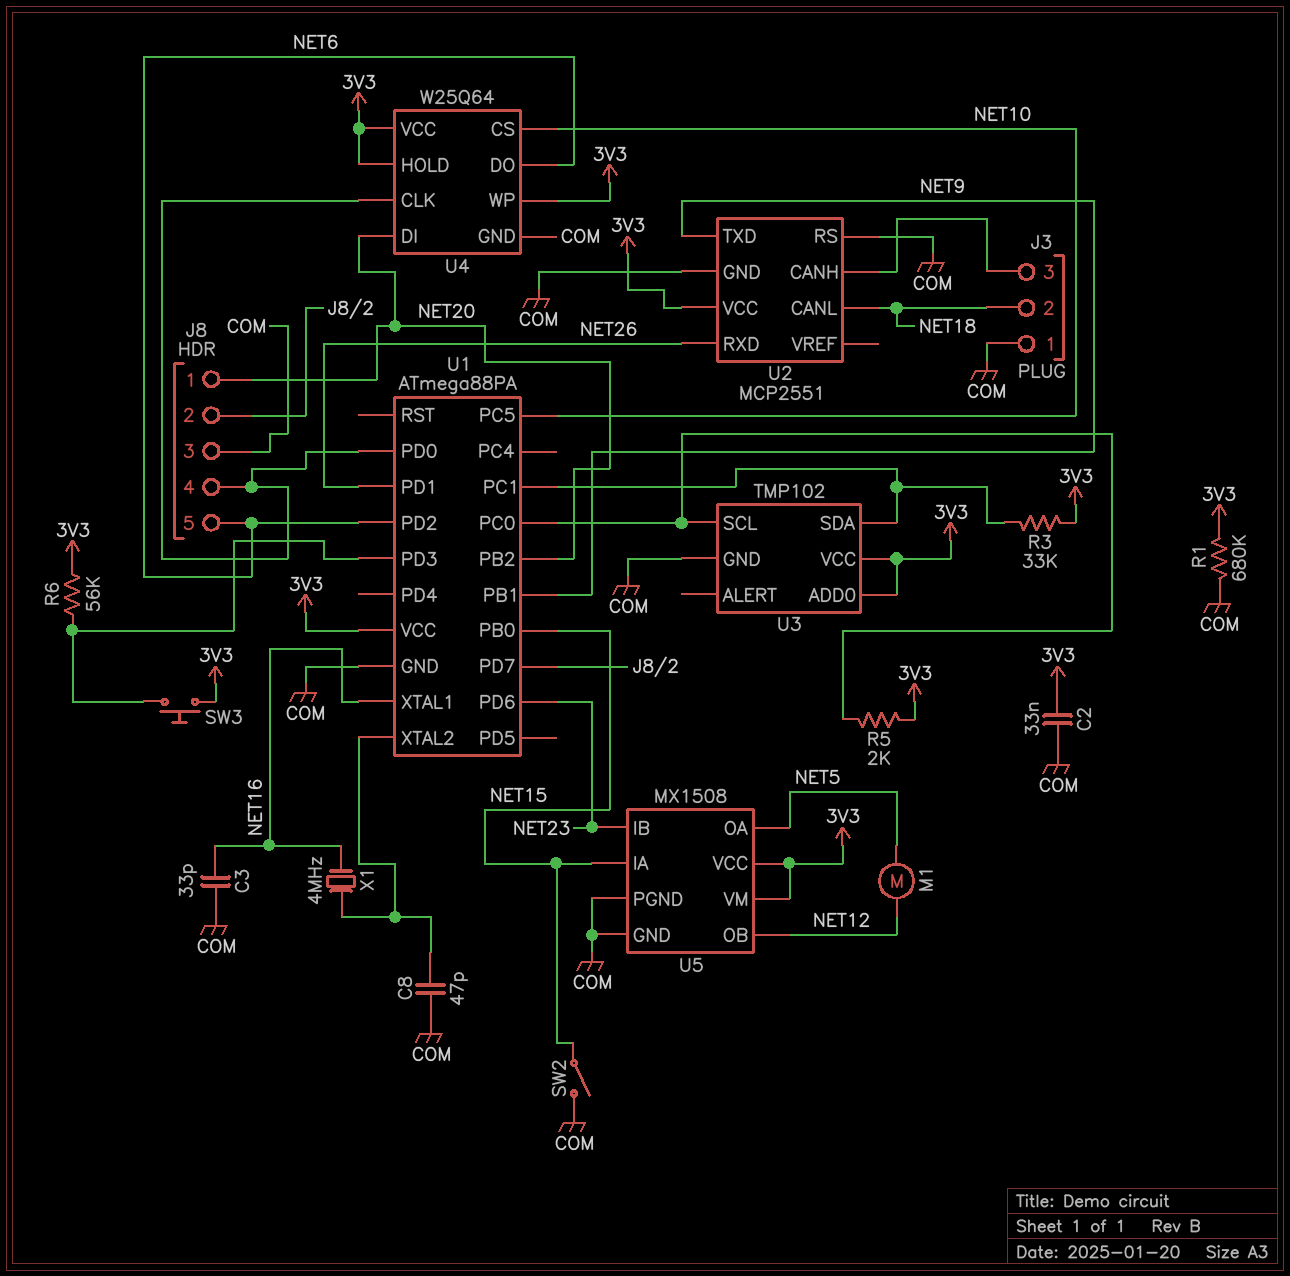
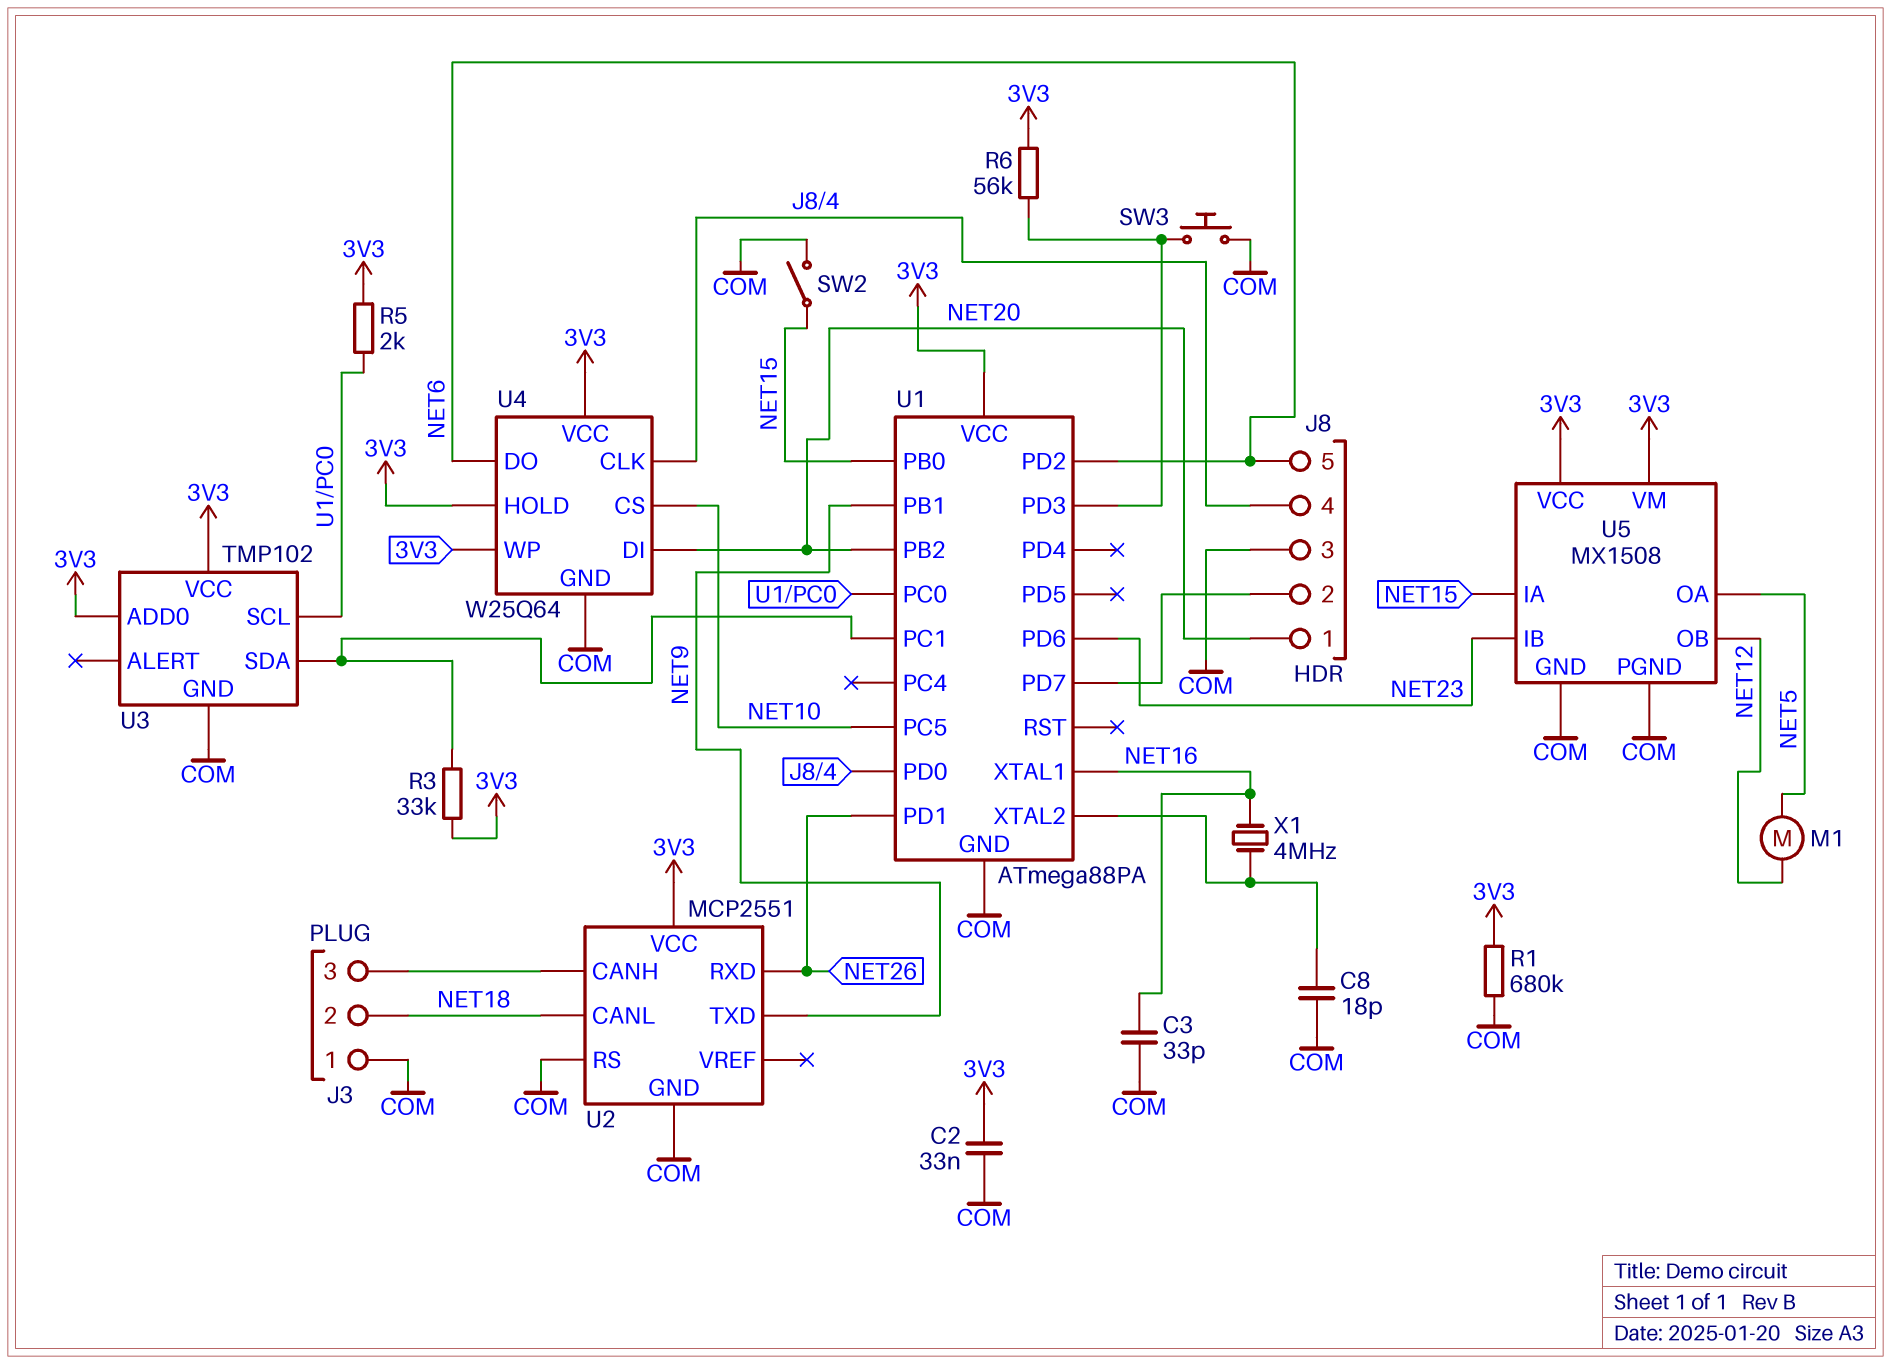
C8: 47pF (COM, U1/XTAL2) -> 18pF (COM, U1/XTAL2)
SW3: button (3V3, U1/PD3) -> button (COM, U1/PD3)

